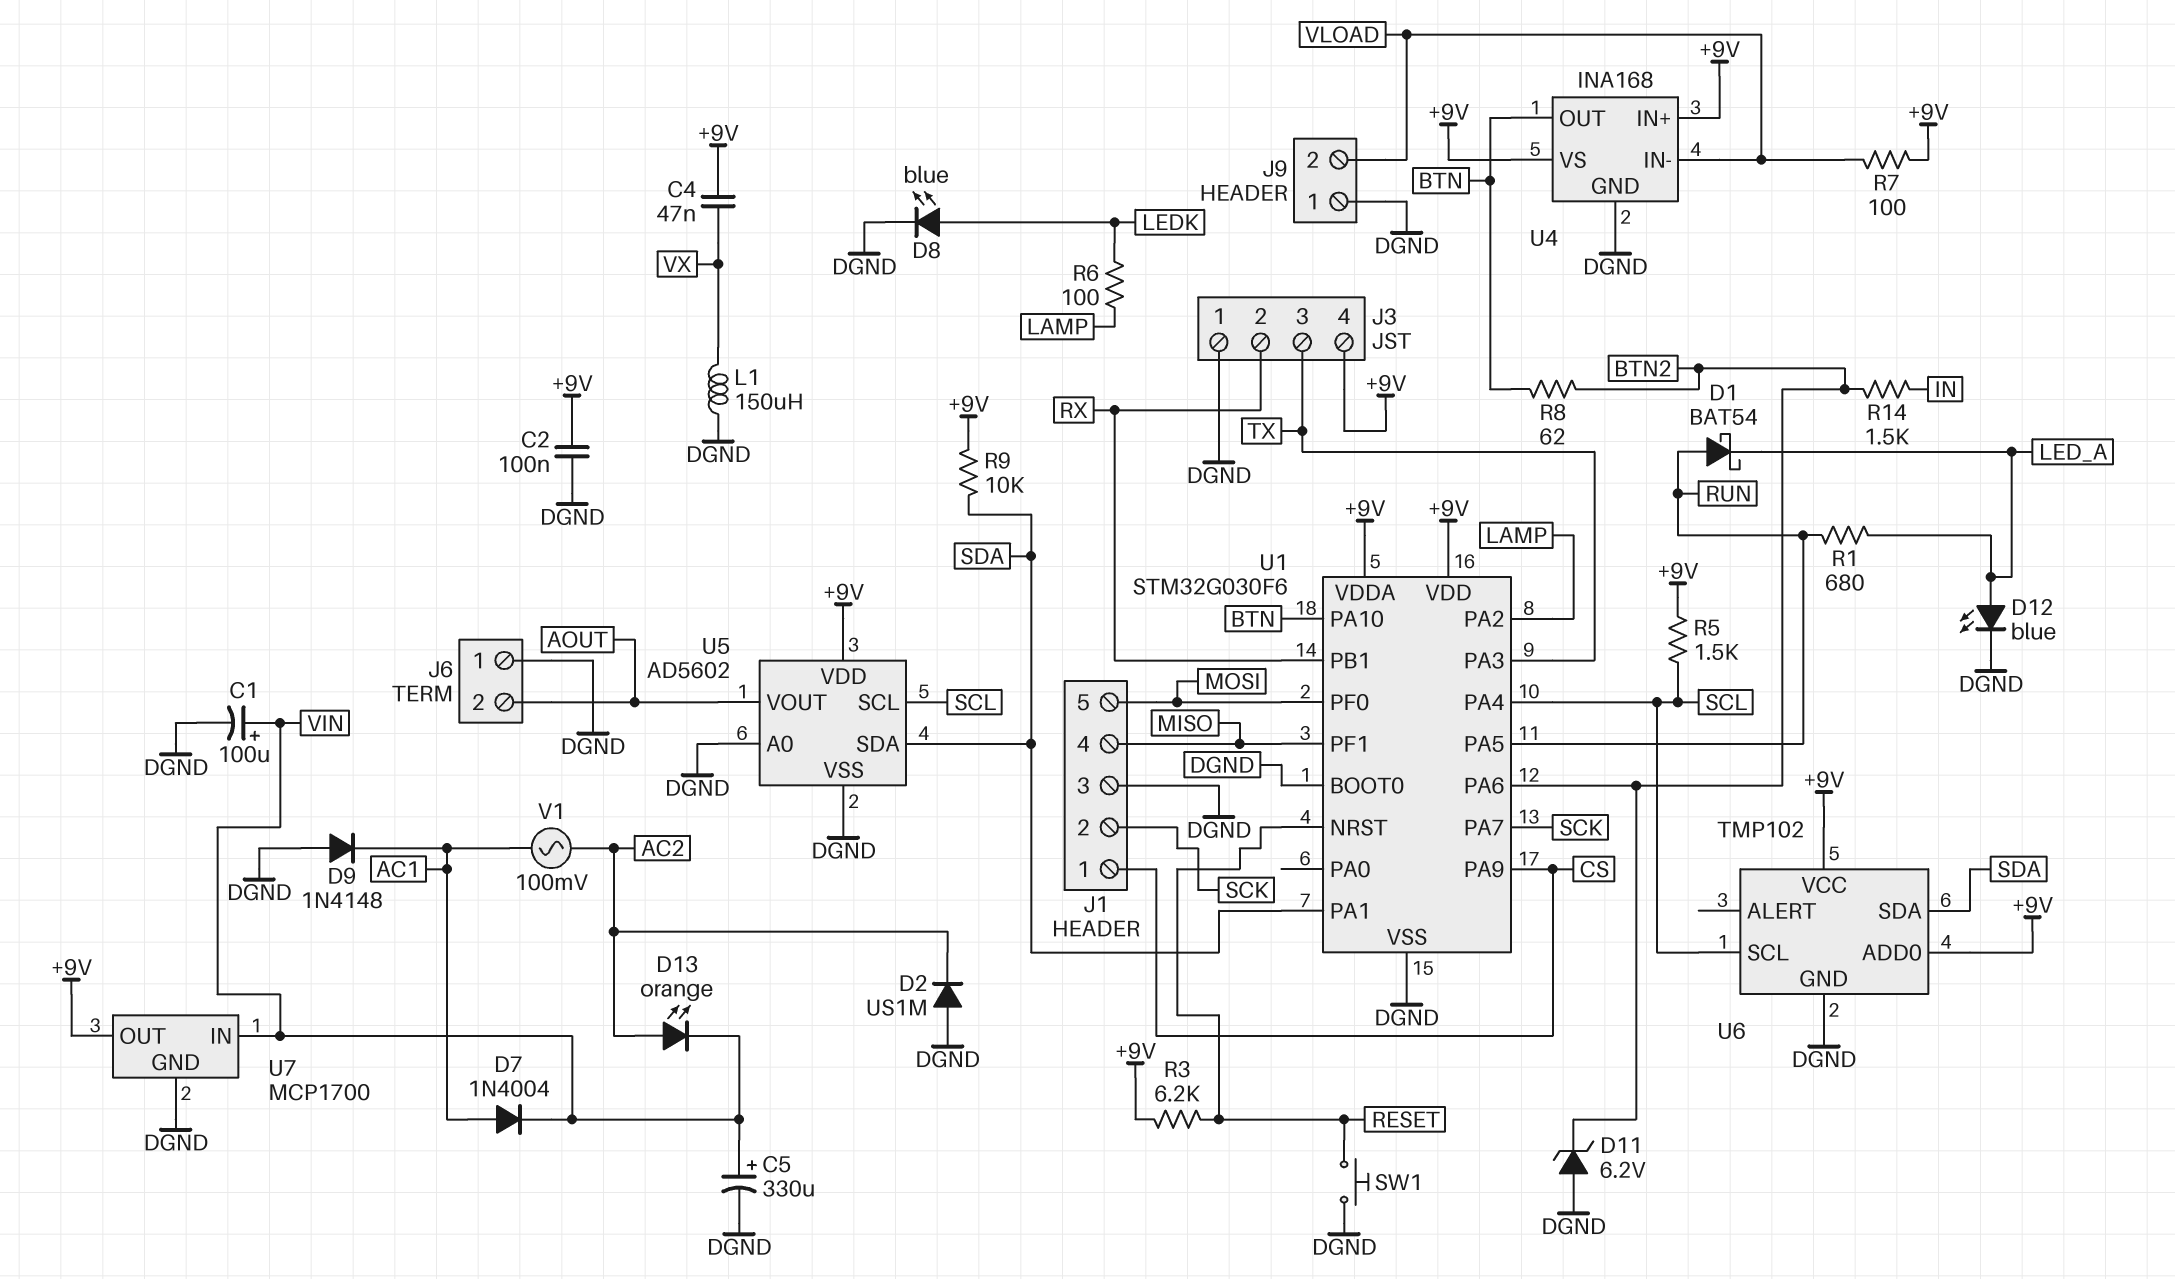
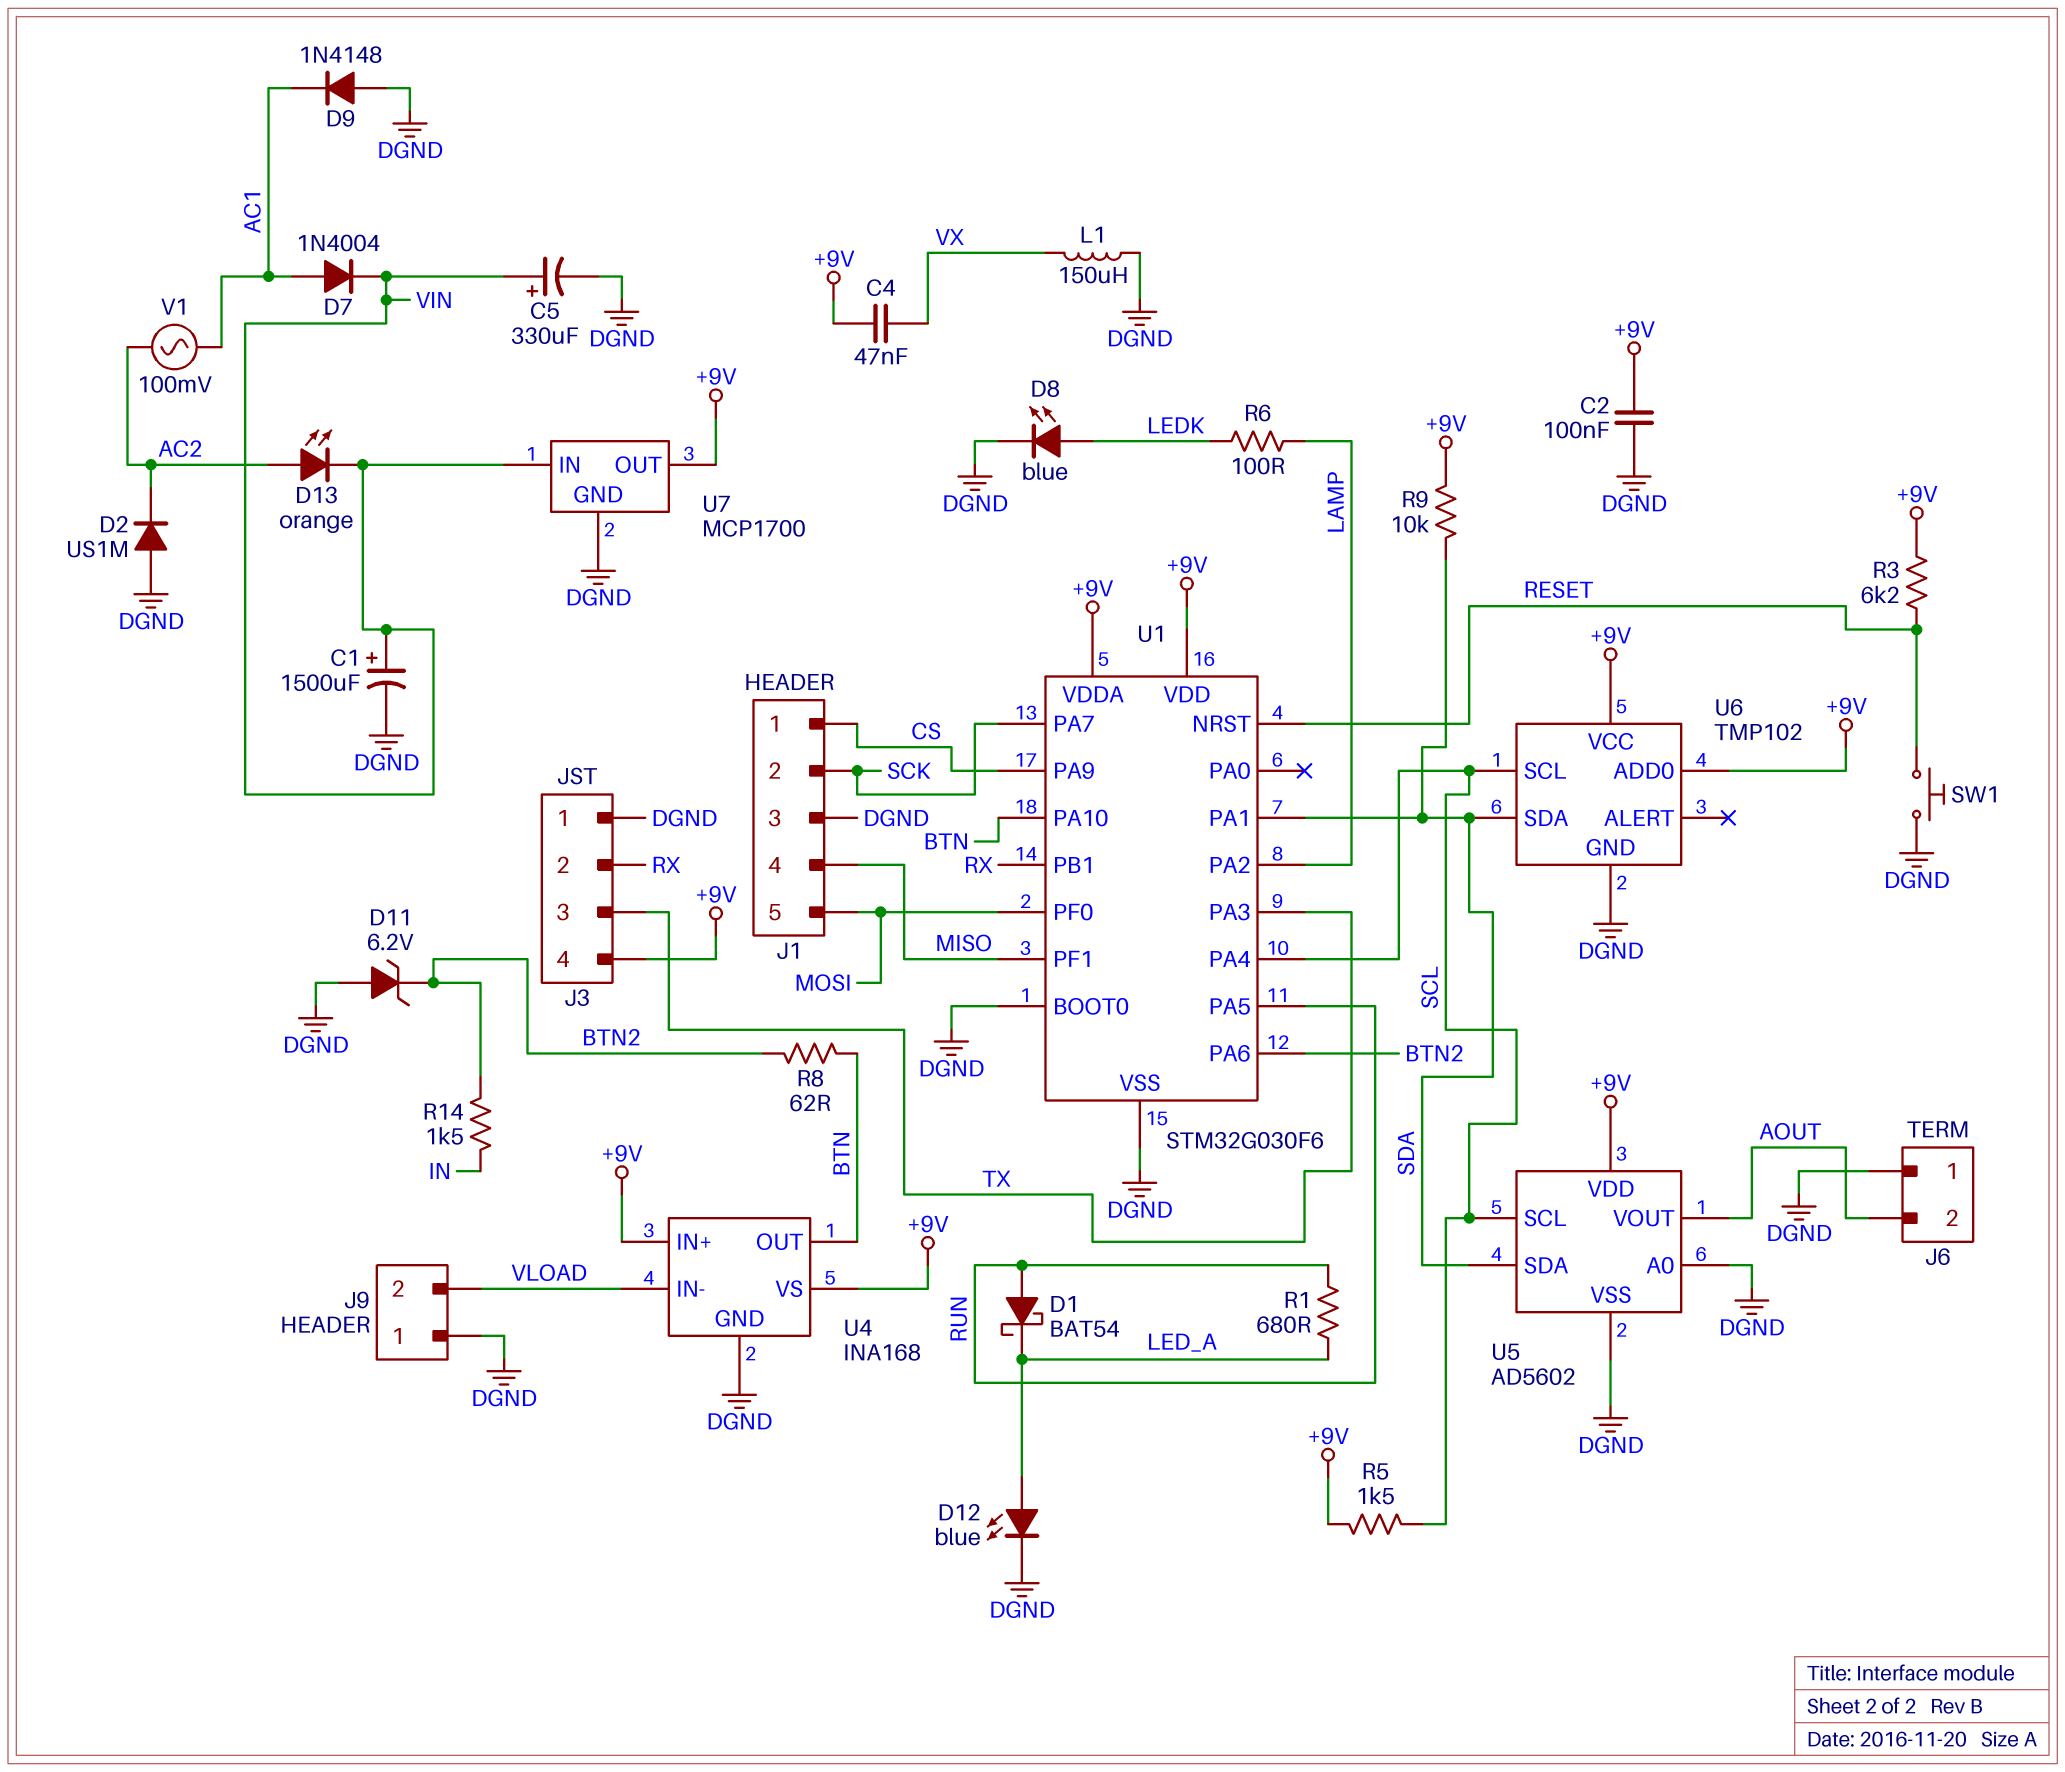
C1: 100uF (plus VIN, minus DGND) -> 1500uF (plus VIN, minus DGND)
R7: 100 (+9V, VLOAD) -> none

